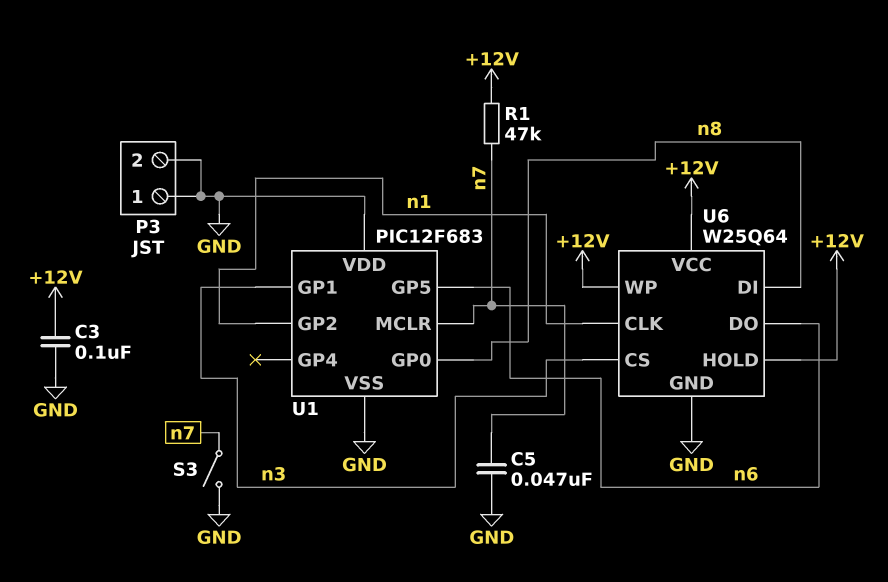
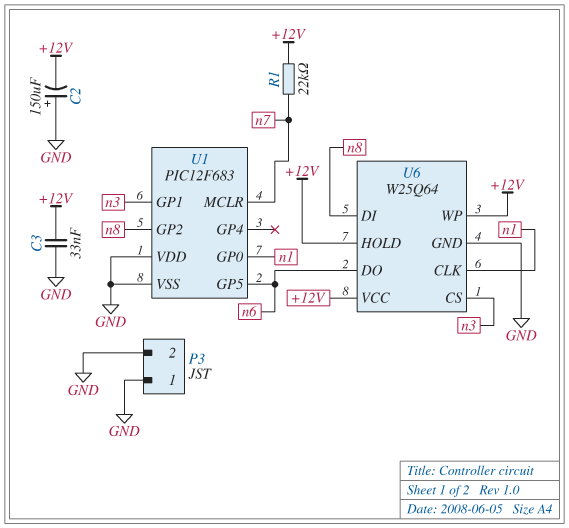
C2: none -> 150uF (plus GND, minus +12V)
C3: 100nF (+12V, GND) -> 33nF (+12V, GND)
C5: 47nF (GND, n7) -> none
R1: 47k (+12V, n7) -> 22k (+12V, n7)
S3: switch (GND, n7) -> none
U1 pin GP0: n8 -> n1
U1 pin GP2: n1 -> n8

